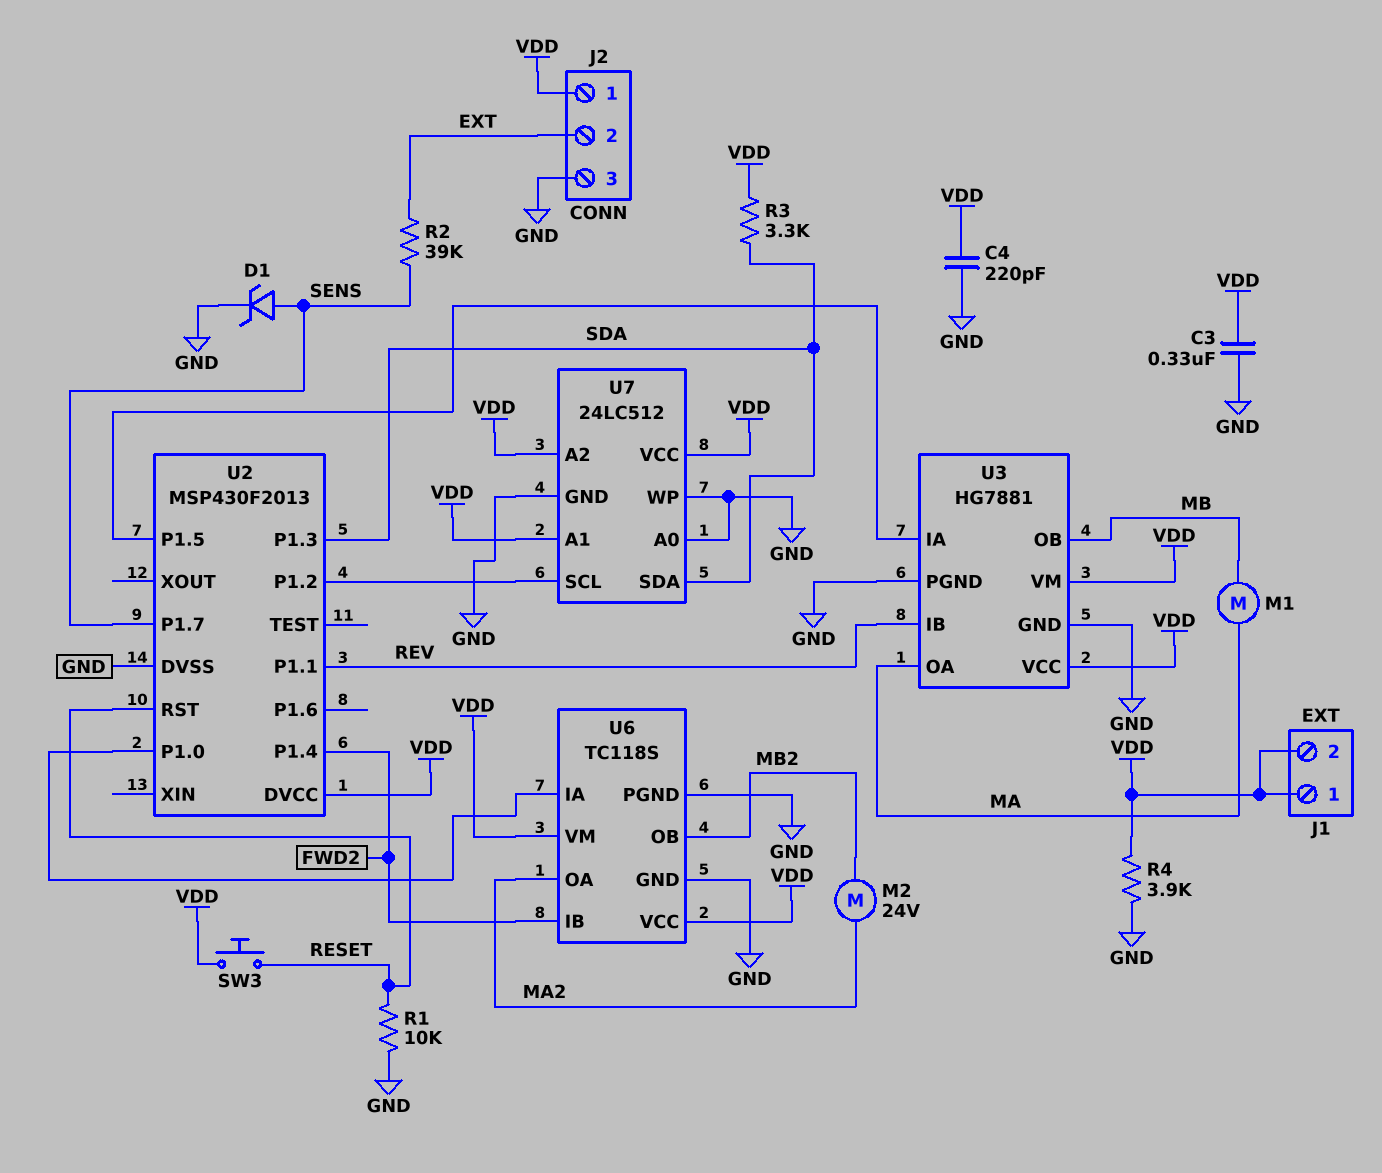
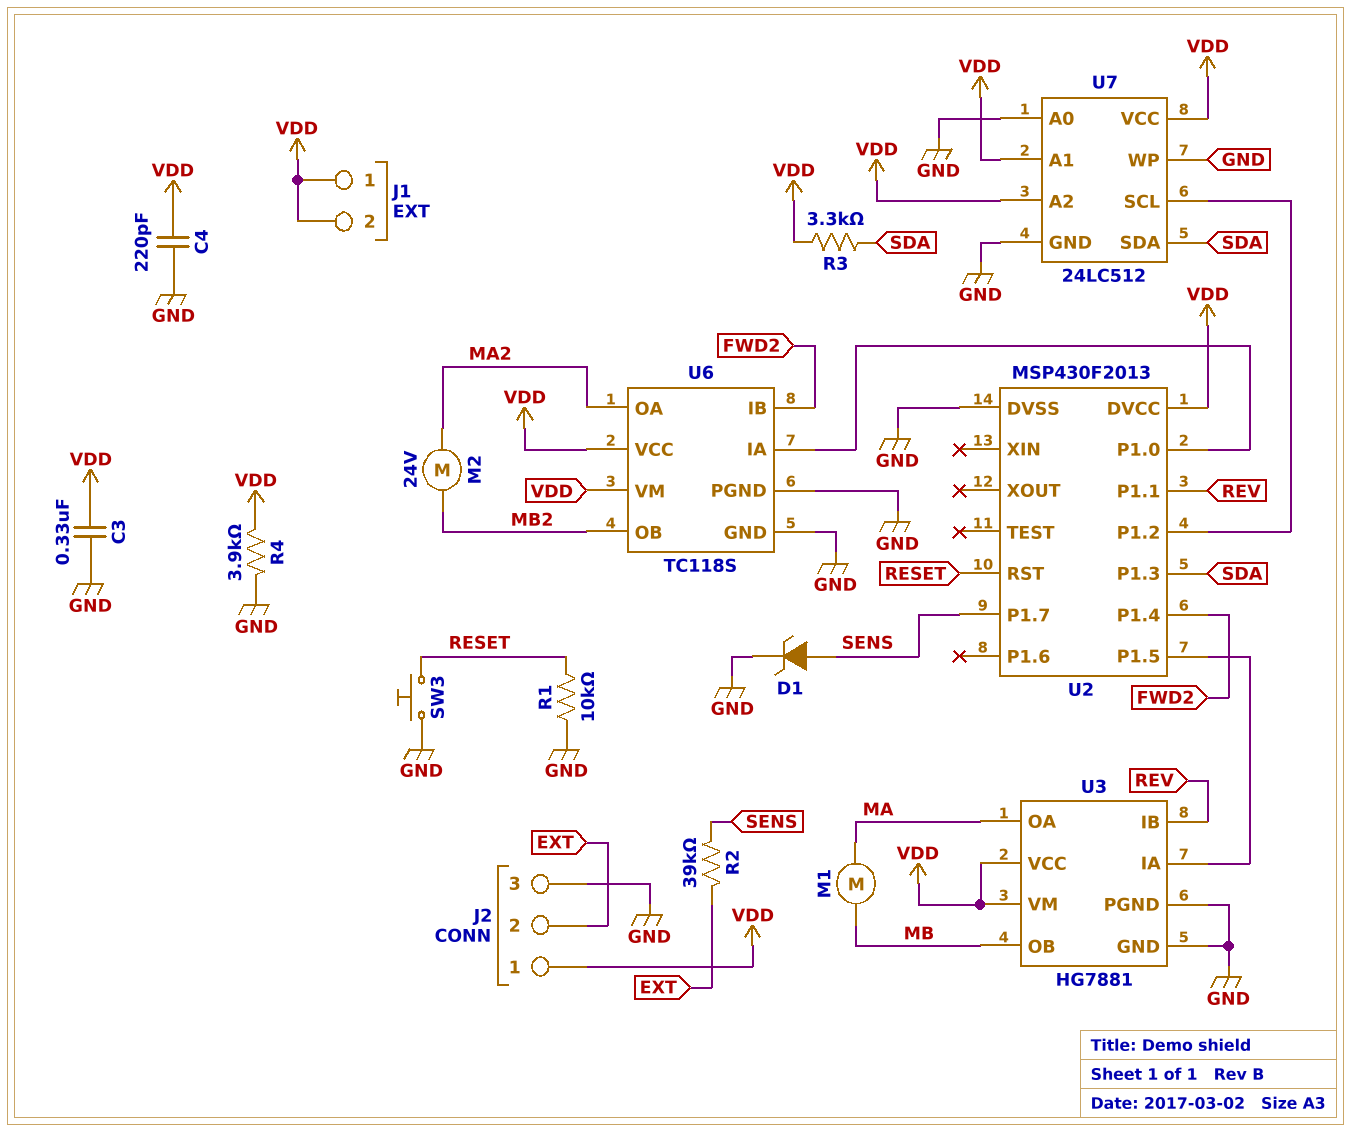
SW3: button (RESET, VDD) -> button (GND, RESET)

